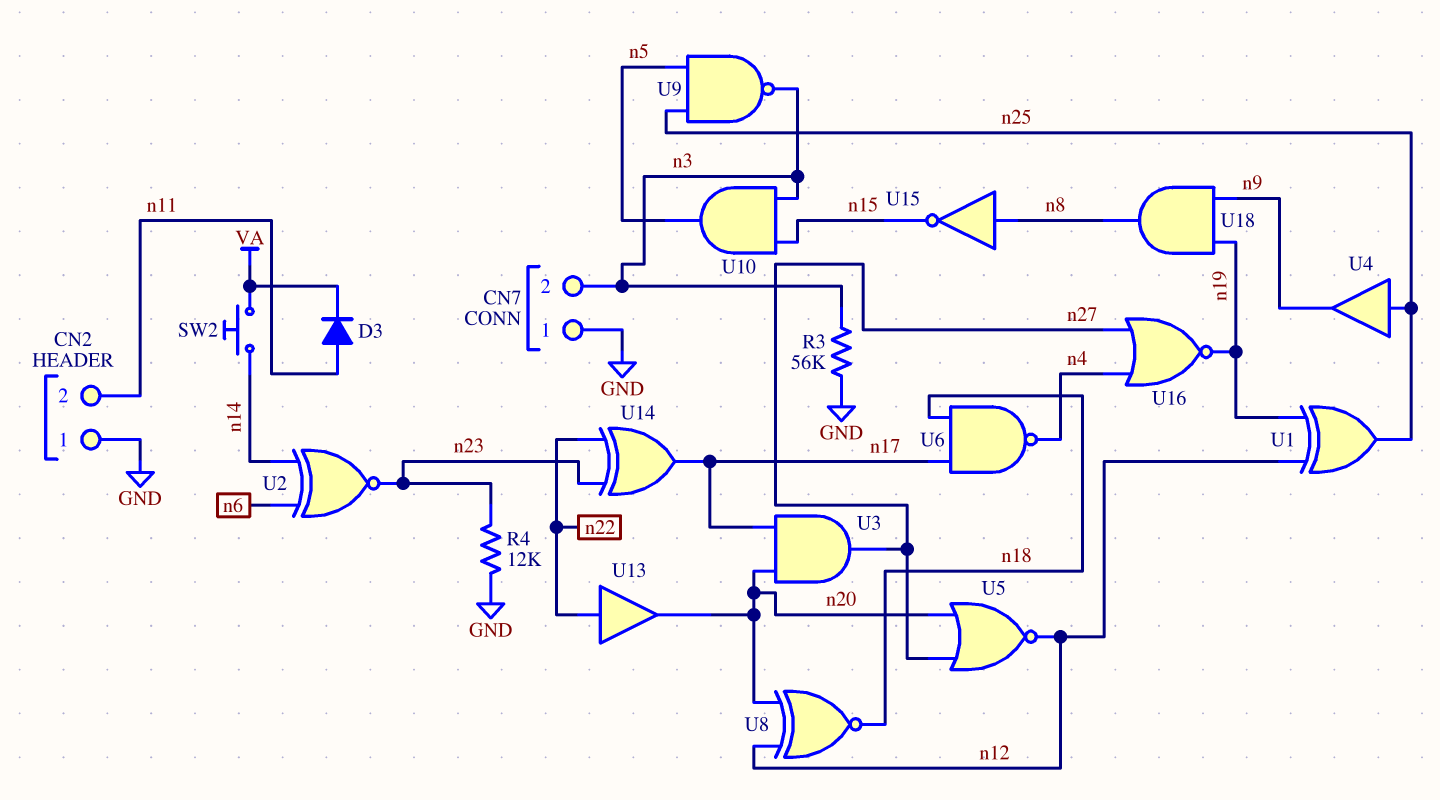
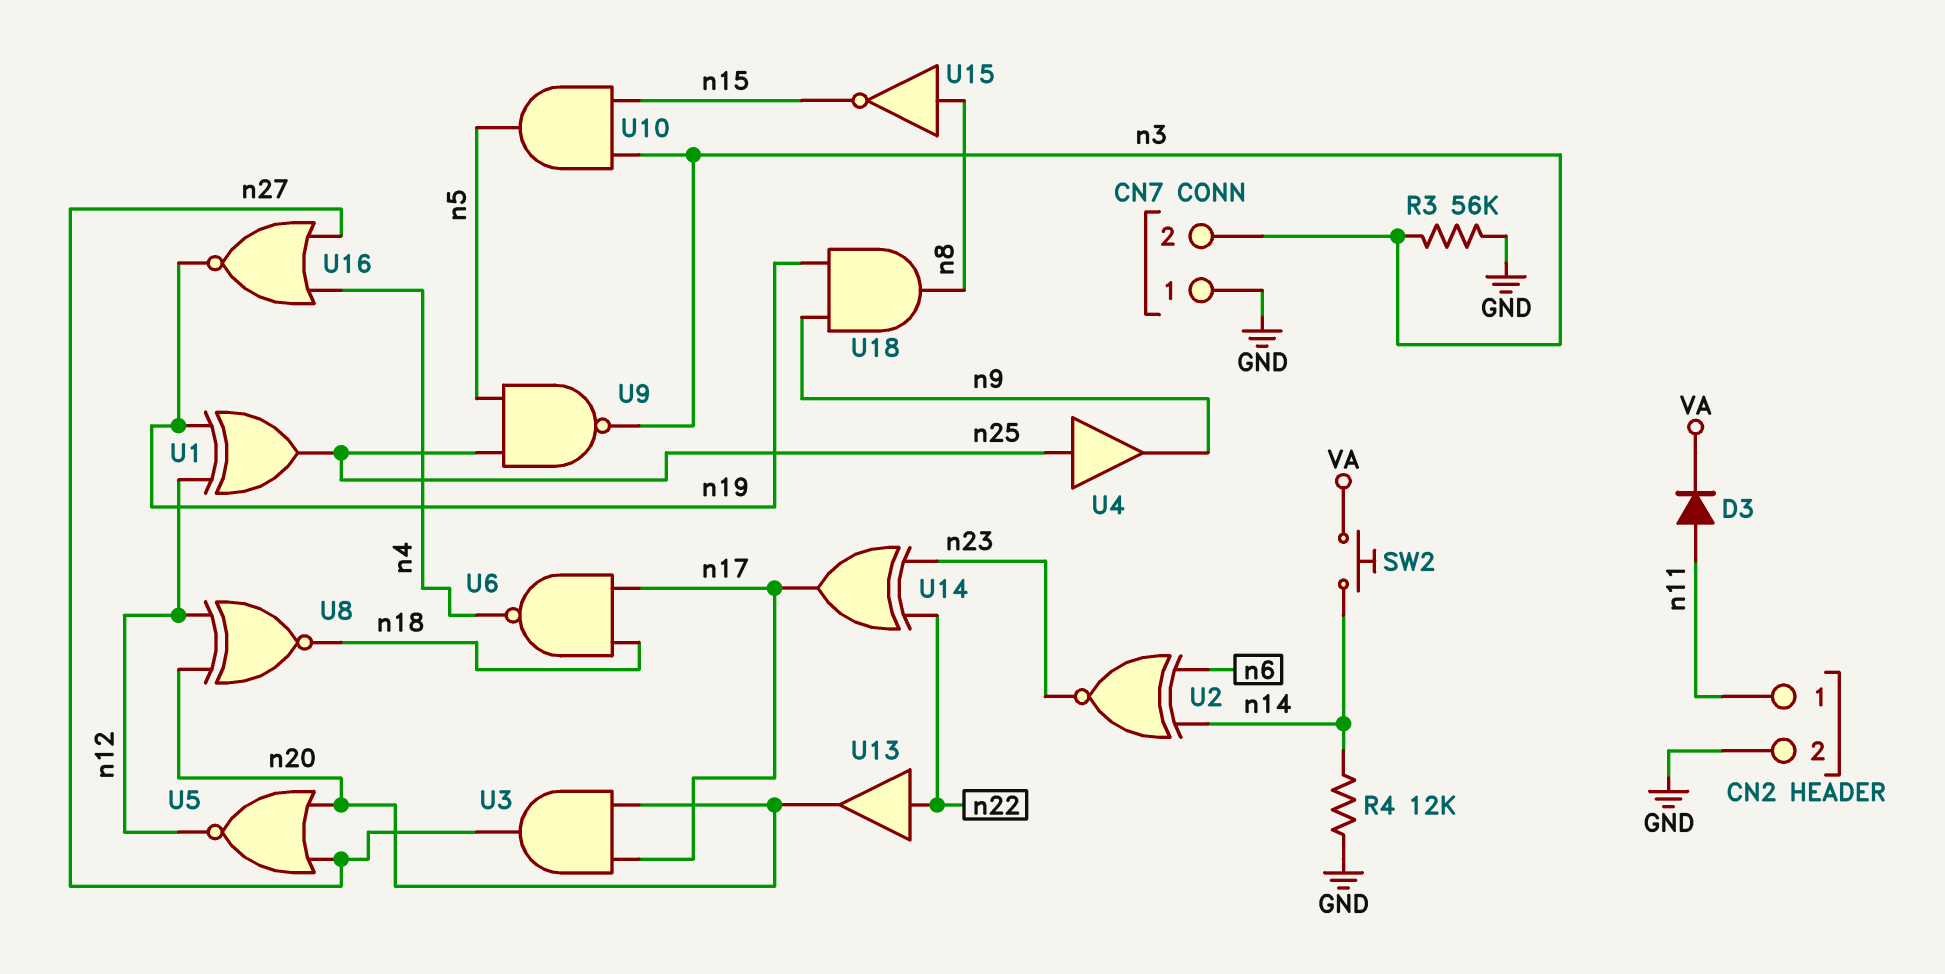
CN2 pin 1: GND -> n11
CN2 pin 2: n11 -> GND
R4: 12k (GND, n23) -> 12k (GND, n14)

